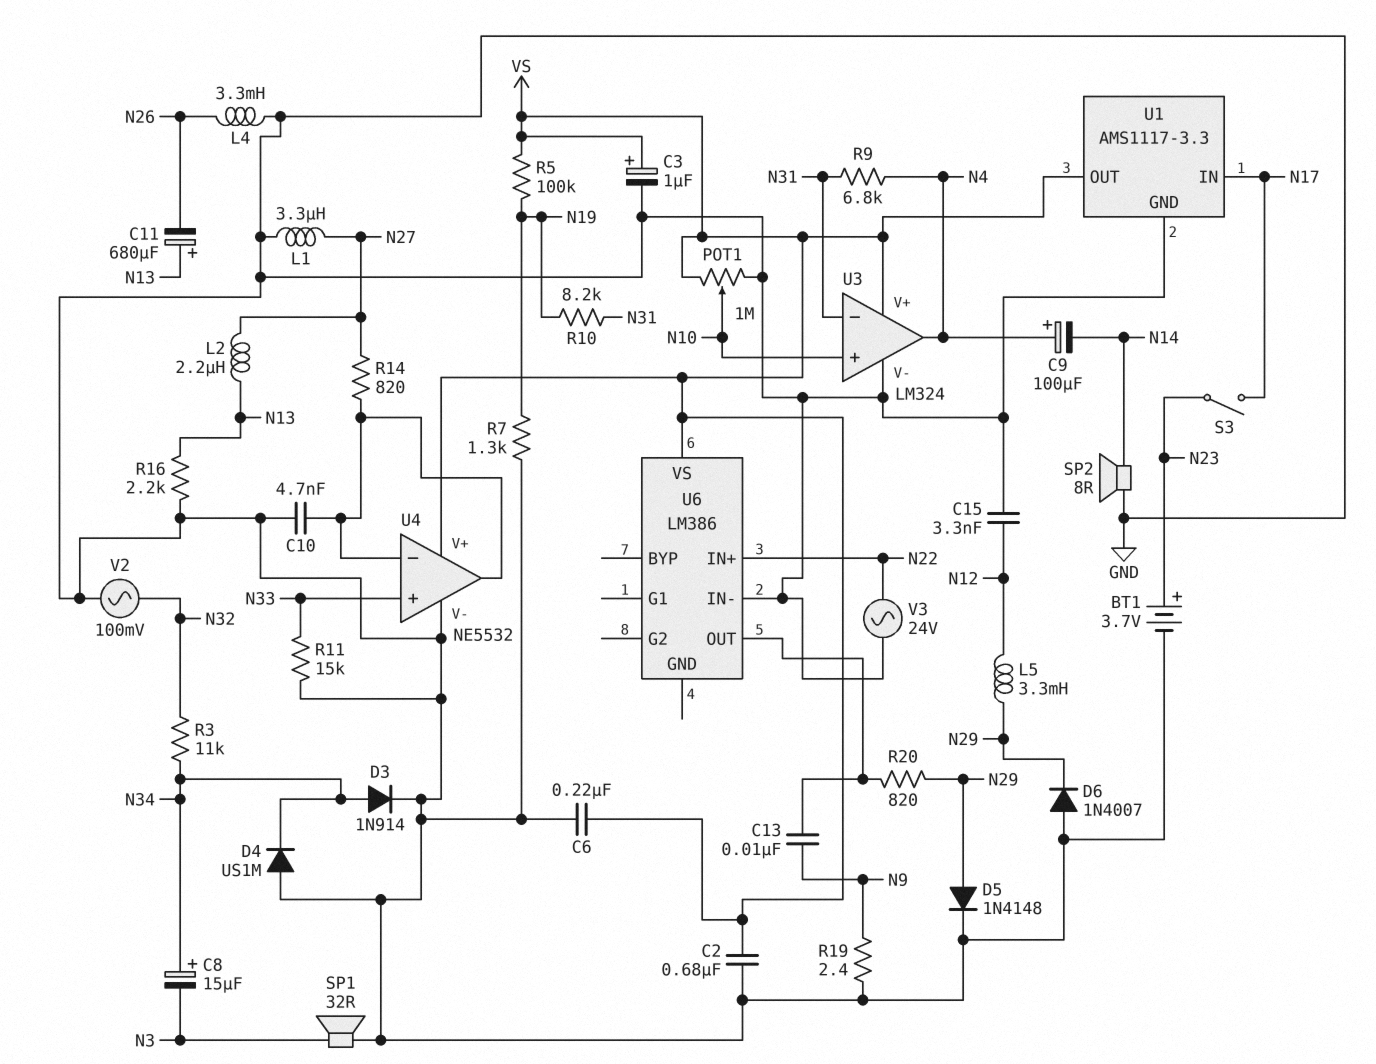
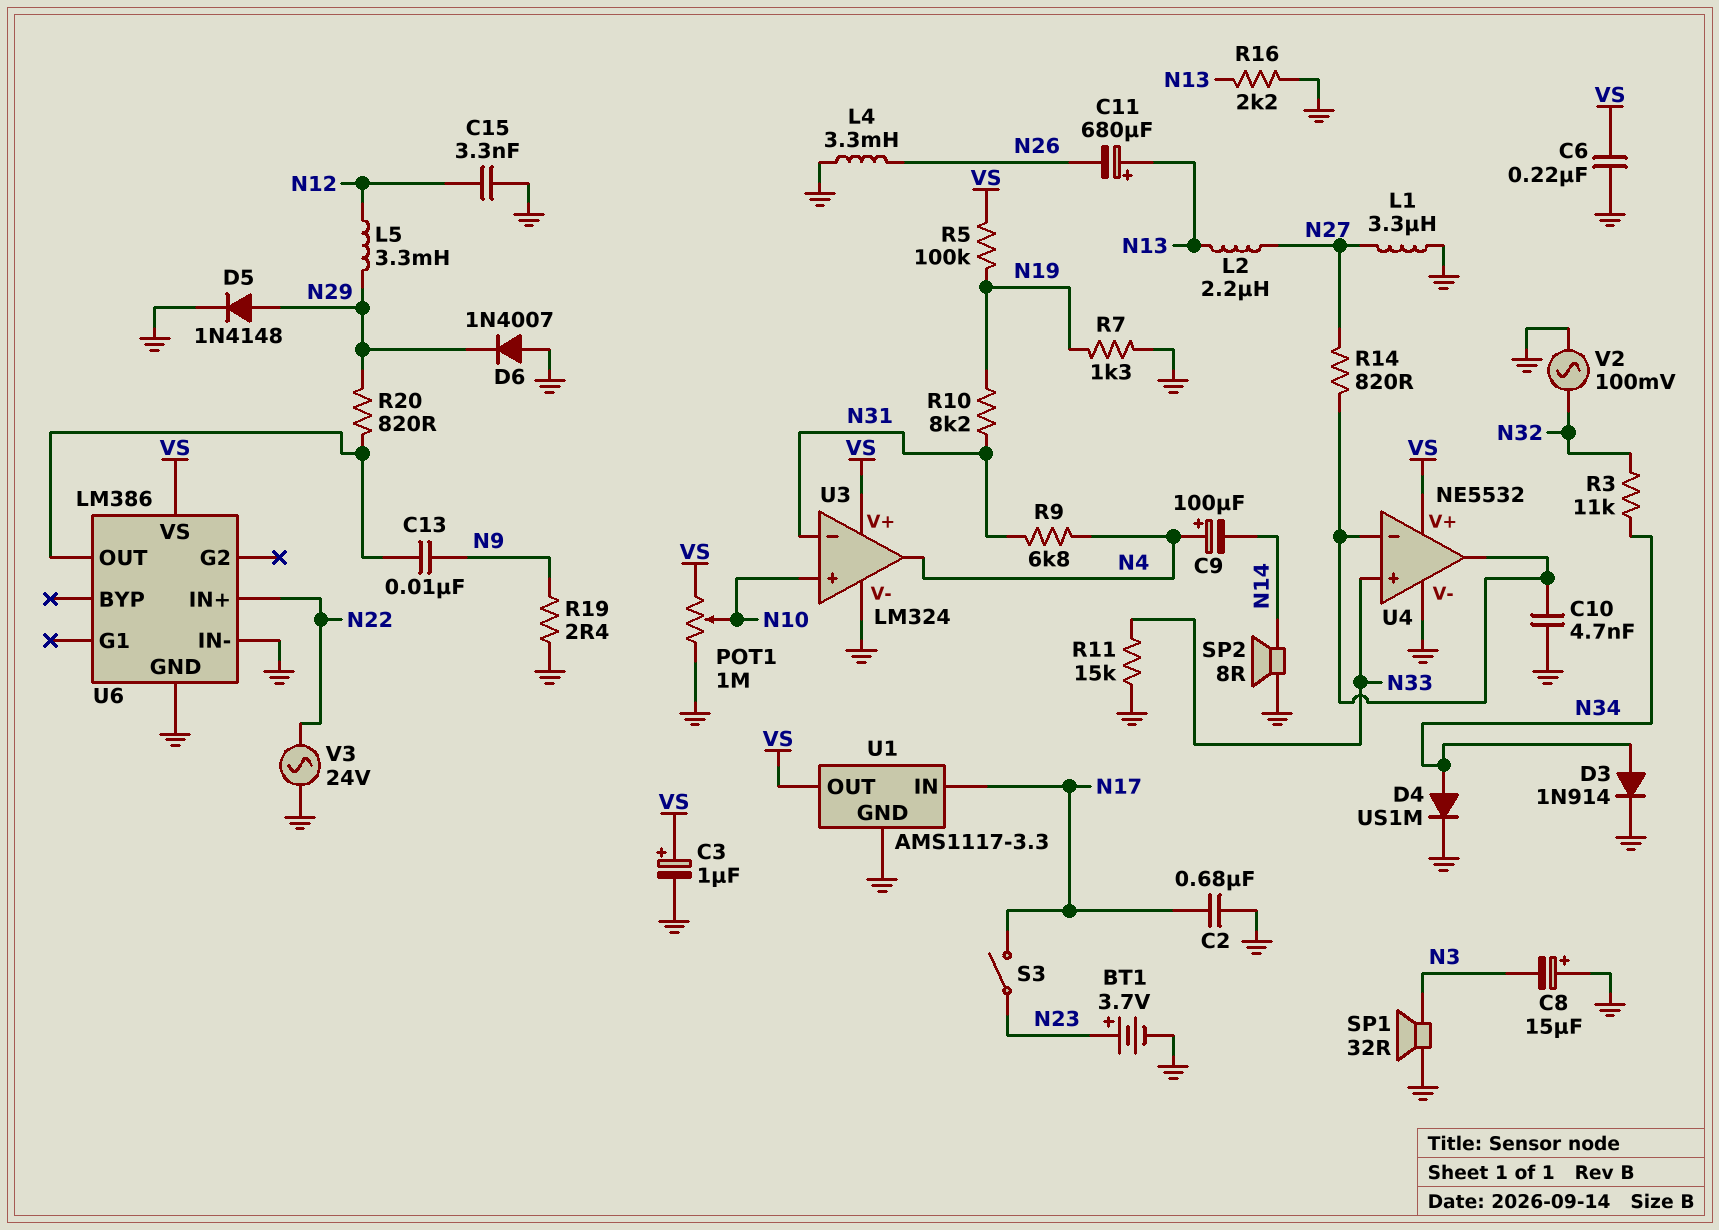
C2: 680nF (GND, VS) -> 680nF (GND, N17)
C8: 15uF (plus N34, minus N3) -> 15uF (plus GND, minus N3)
D4: diode US1M (A GND, K N34) -> diode US1M (A N34, K GND)
U6 pin GND: none -> GND

